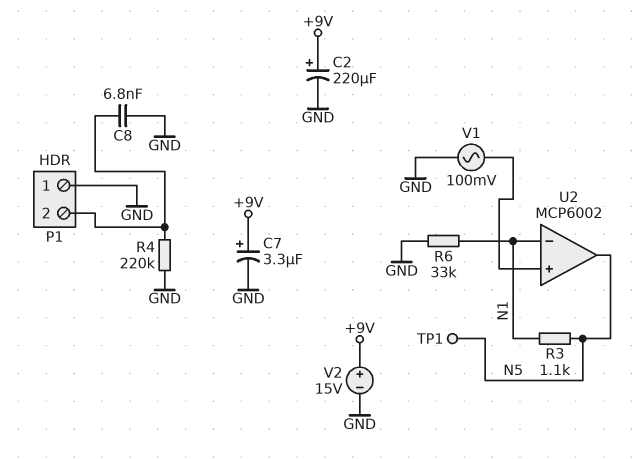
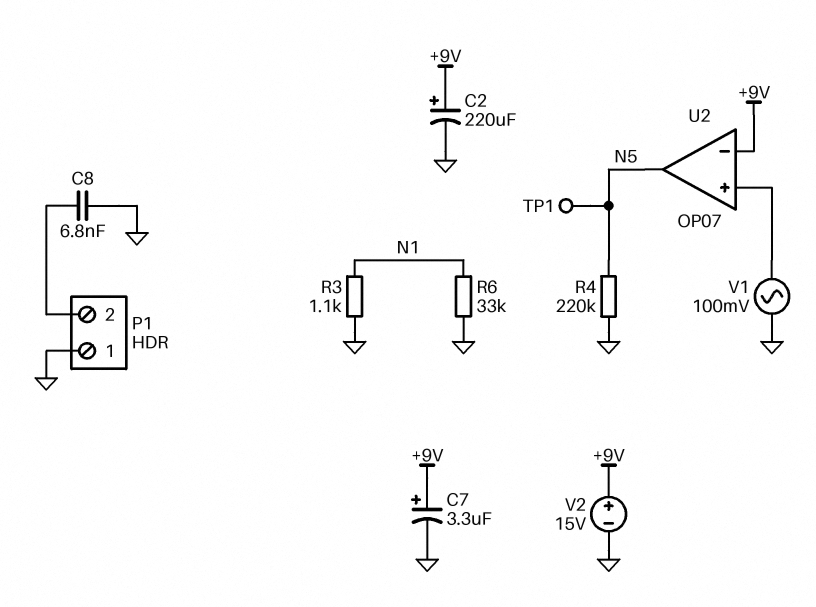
R3: 1.1k (N1, N5) -> 1.1k (GND, N1)
R4: 220k (GND, P1/2) -> 220k (GND, N5)
U2: MCP6002 -> OP07
U2 pin in-: N1 -> +9V

